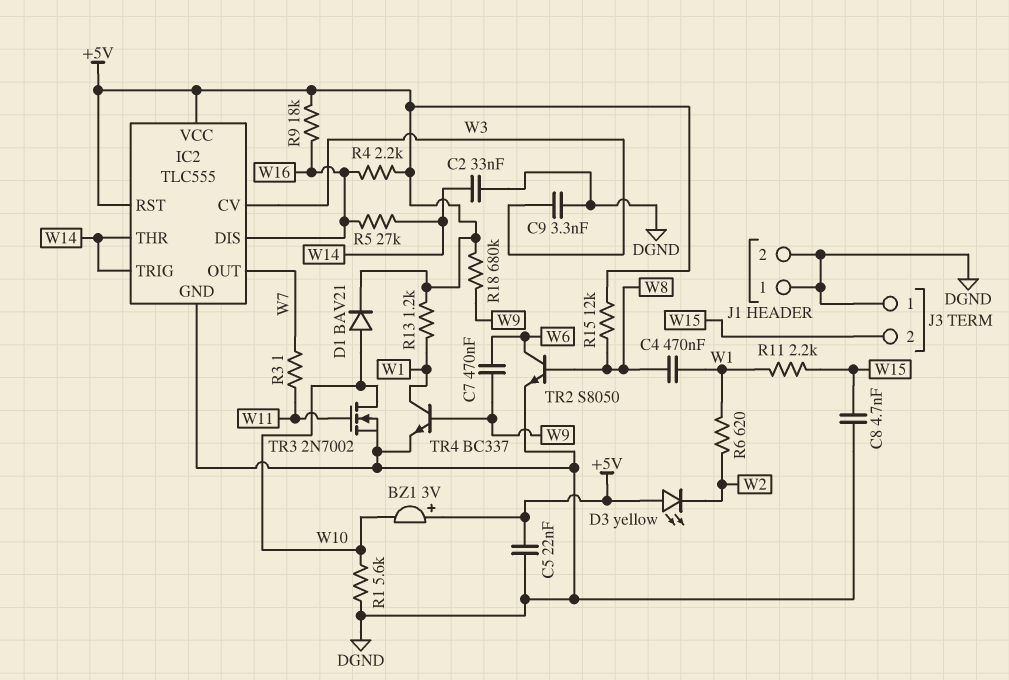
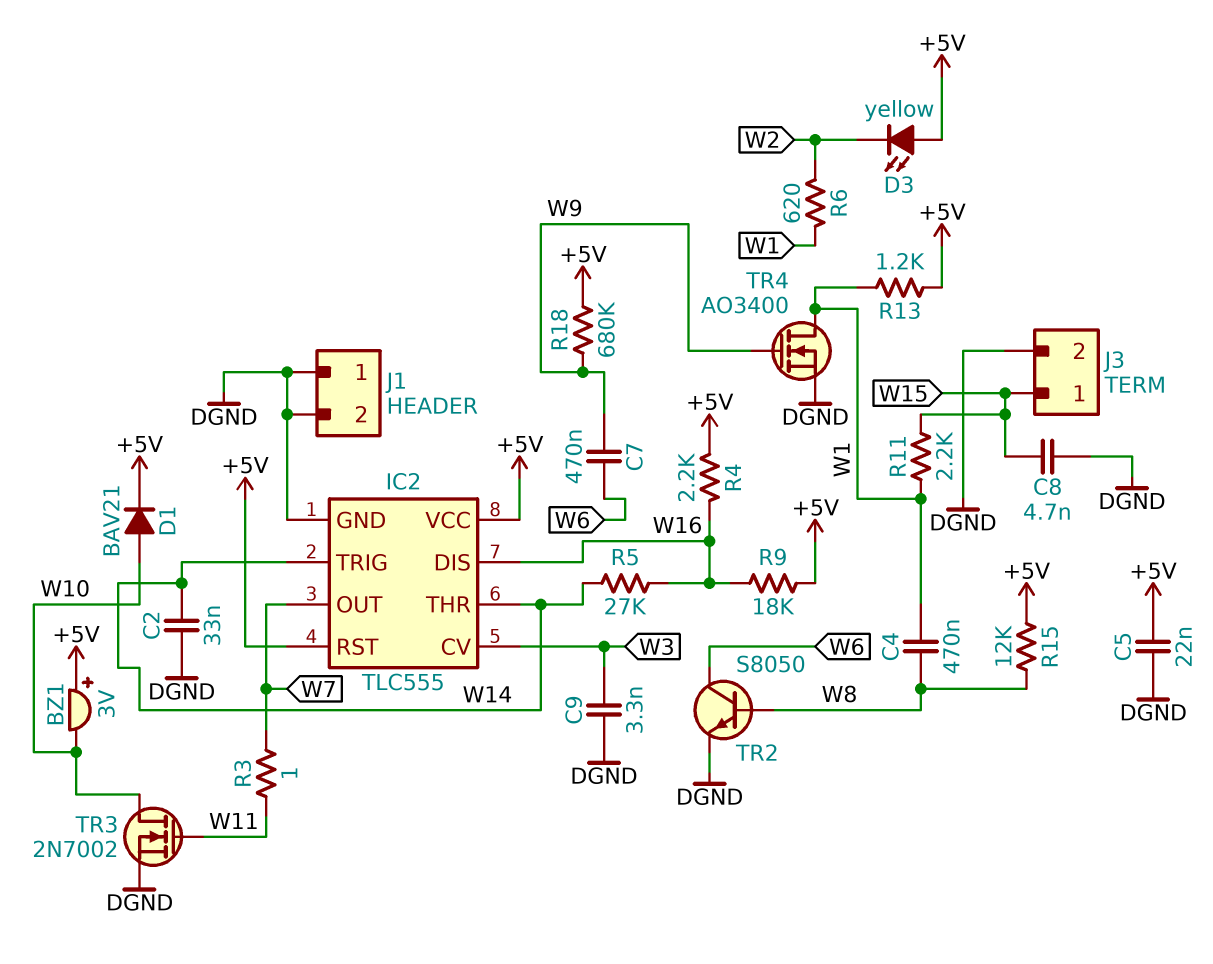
J3 pin 1: DGND -> W15
J3 pin 2: W15 -> DGND
R1: 5.6k (DGND, W10) -> none
TR4: NPN BC337 (B W9, C W1, E DGND) -> NMOS AO3400 (G W9, D W1, S DGND)

